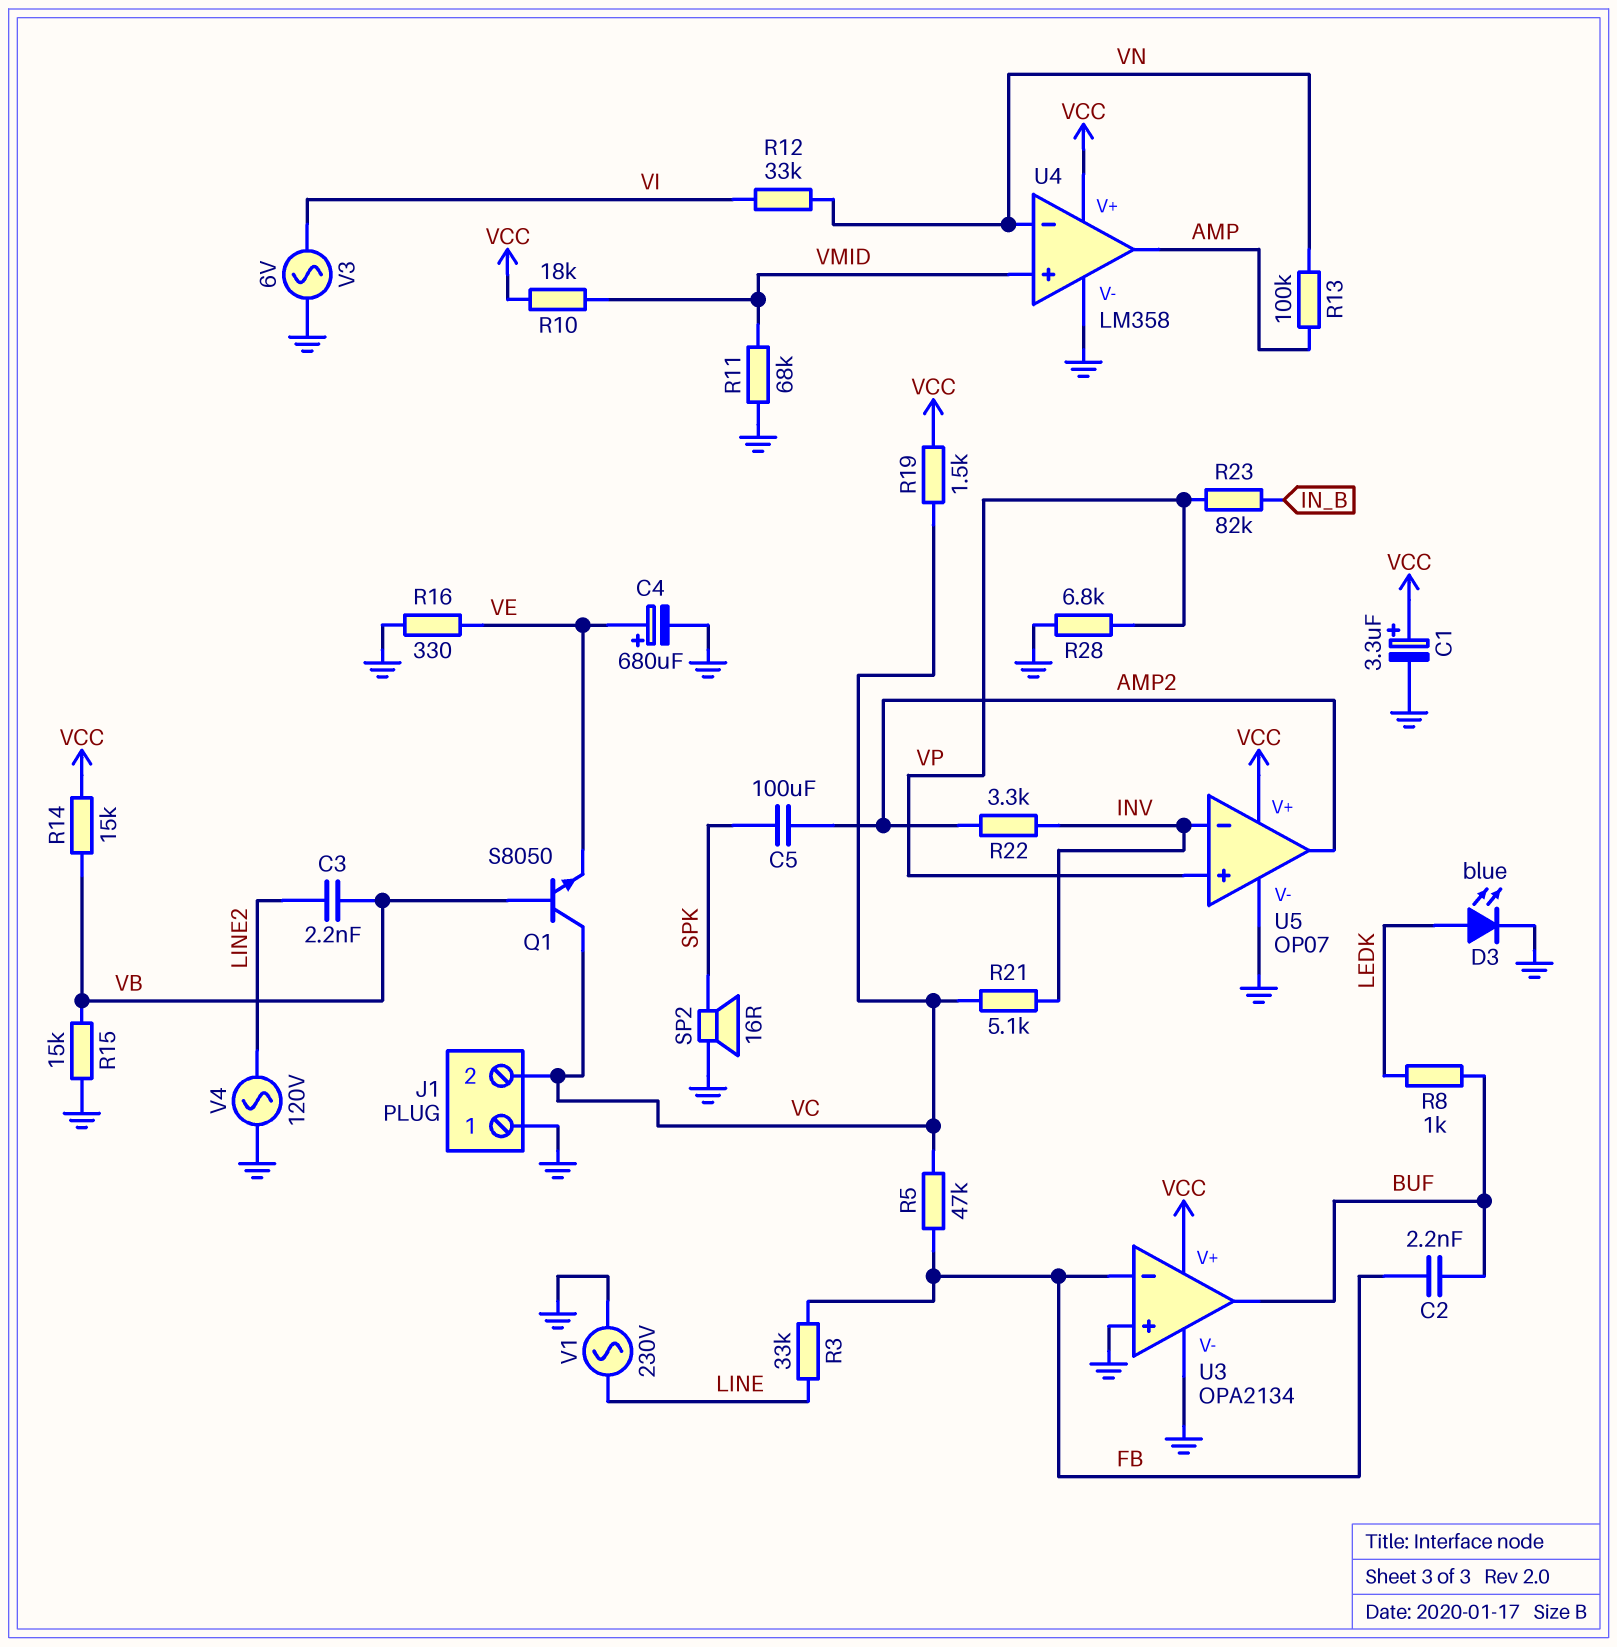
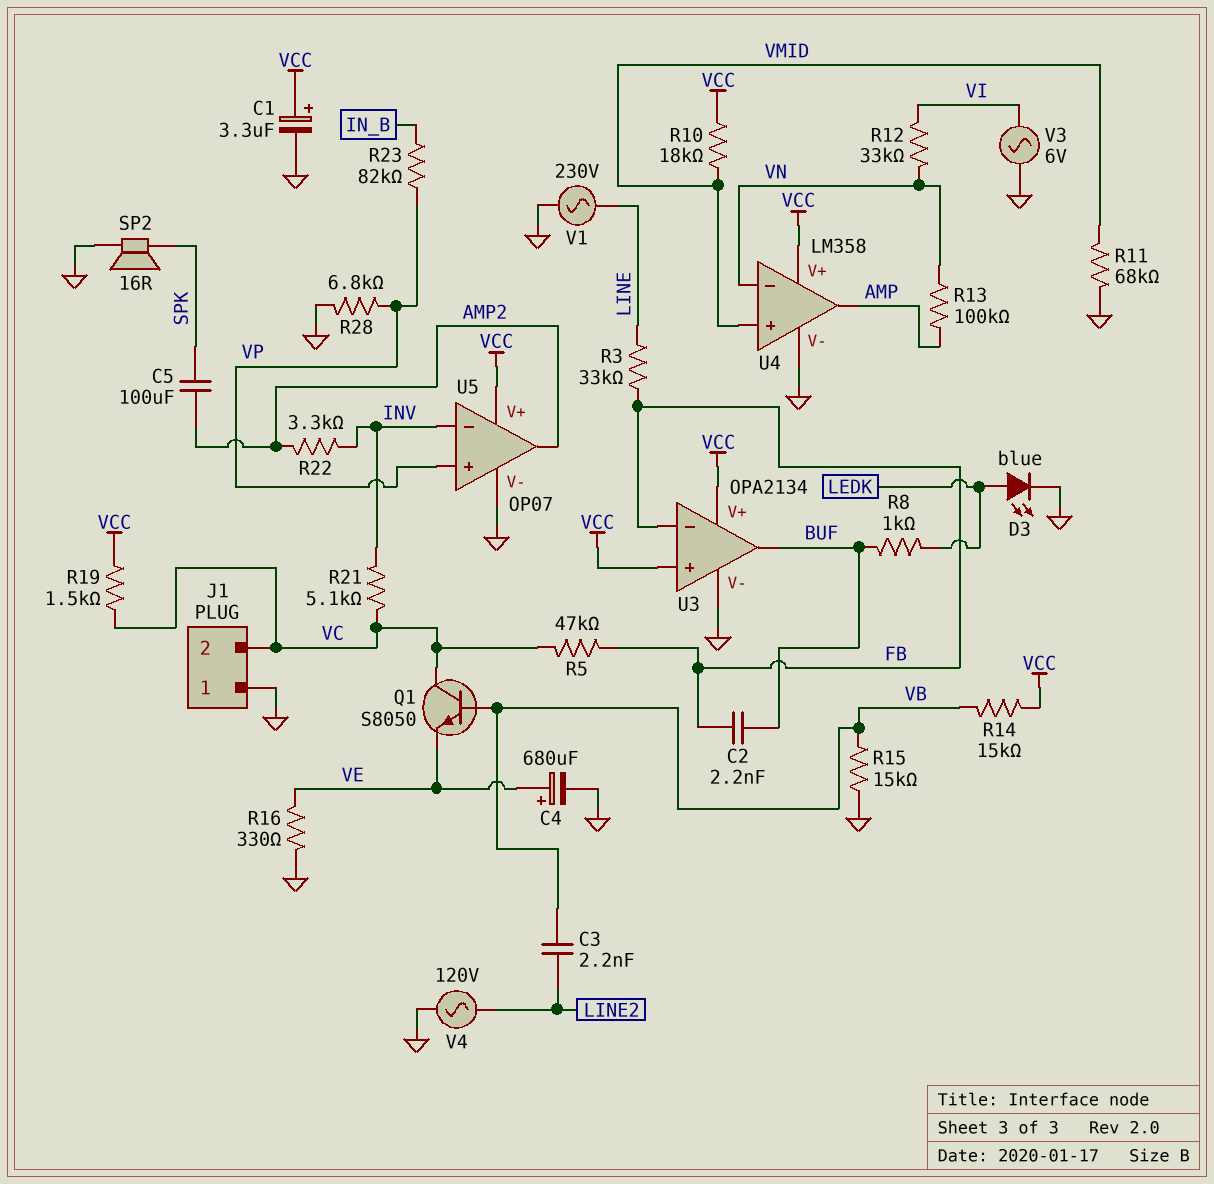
U3 pin in+: GND -> VCC

